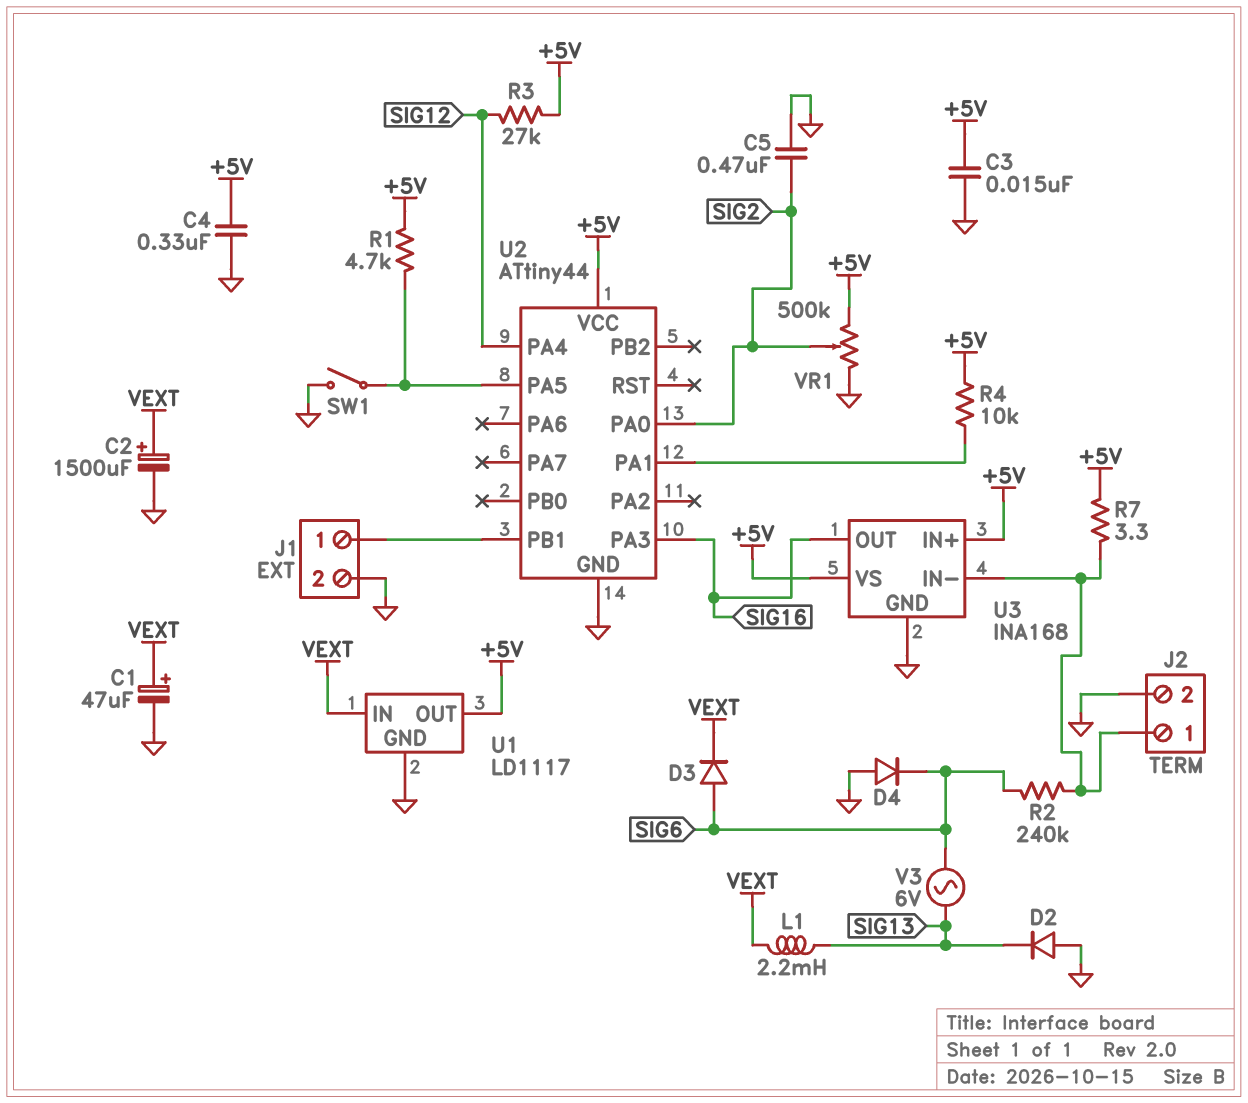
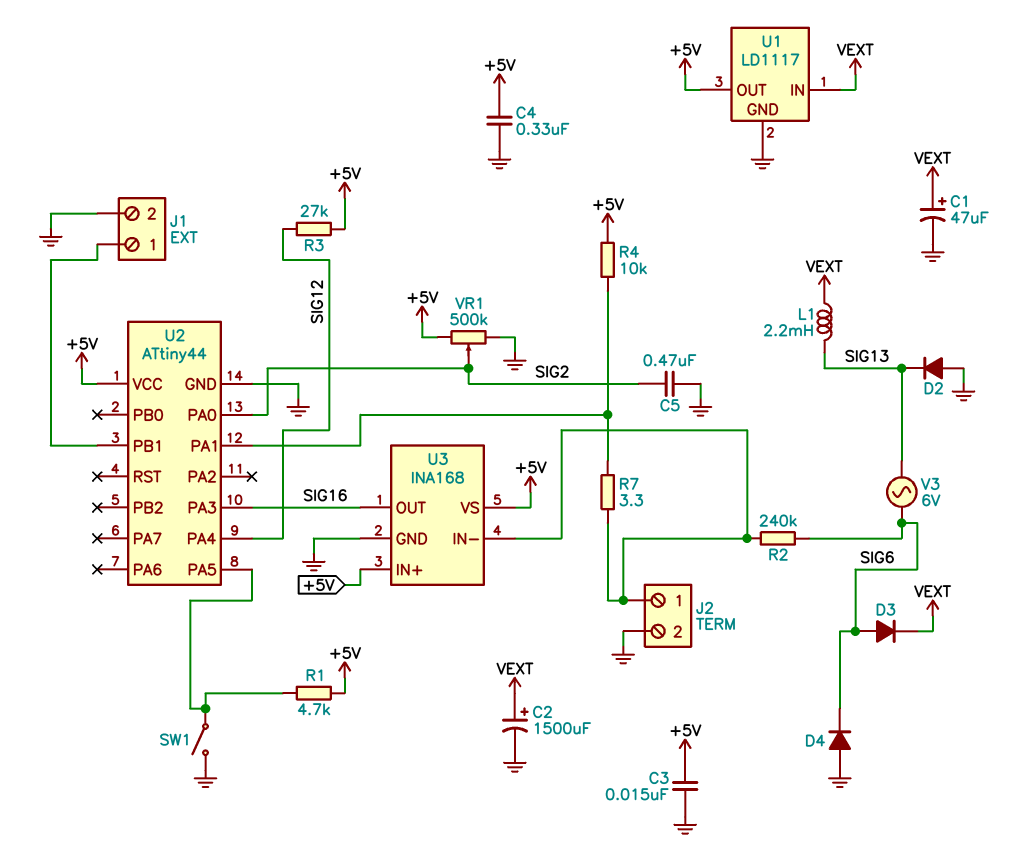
R7: 3.3 (+5V, J2/1) -> 3.3 (J2/1, U2/PA1)

